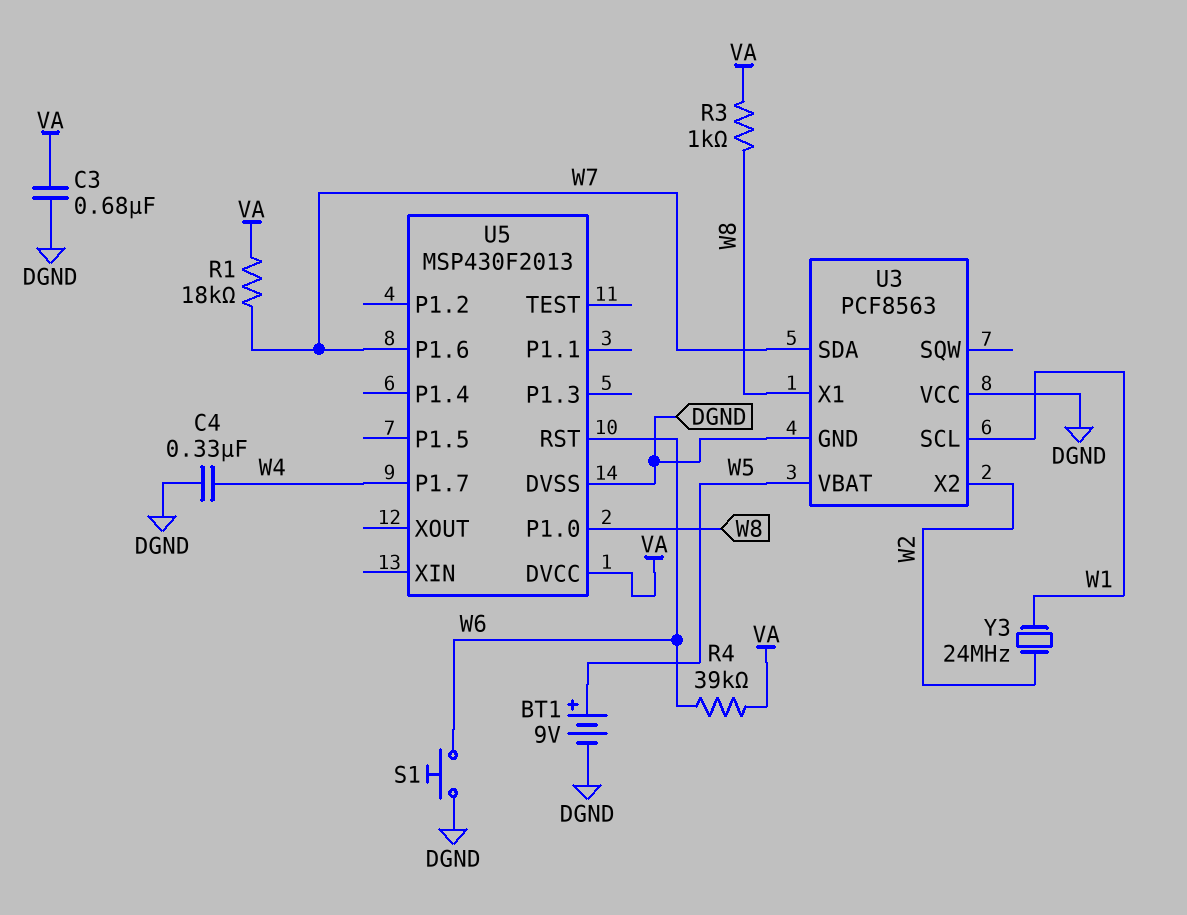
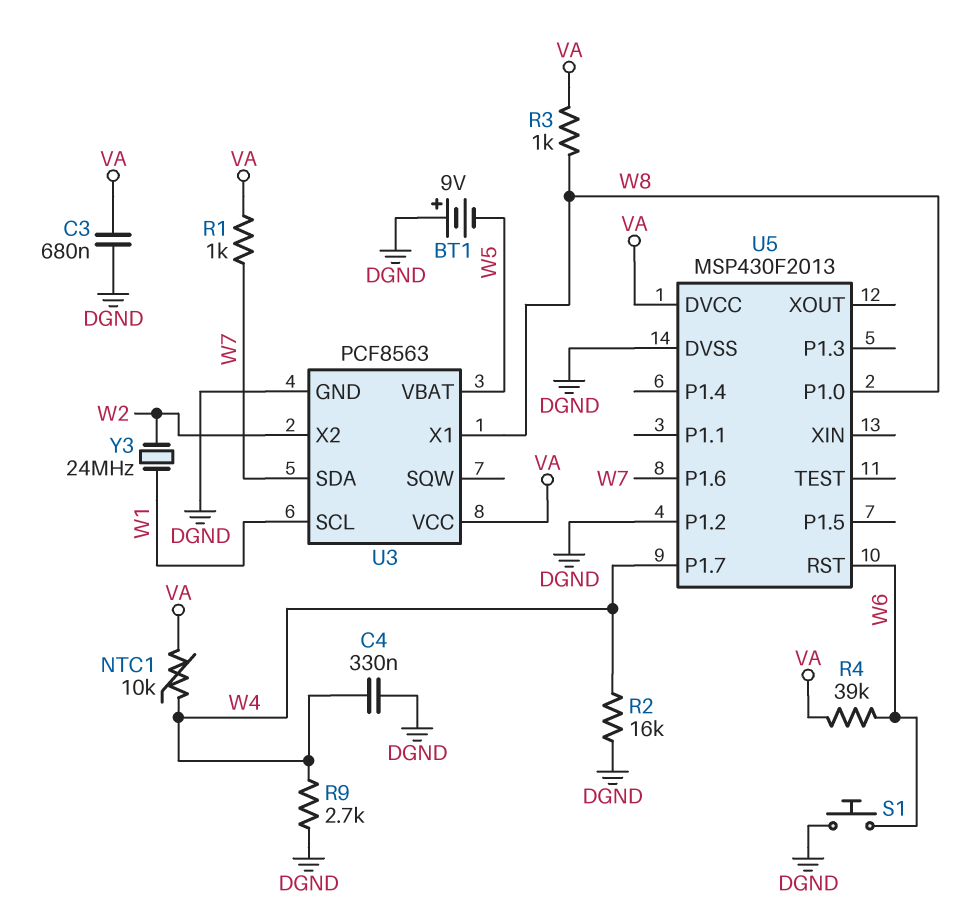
BT1: 9V (plus W5, minus DGND) -> 9V (plus DGND, minus W5)
NTC1: none -> 10k (VA, W4)
R1: 18k (VA, W7) -> 1k (VA, W7)
R2: none -> 16k (DGND, W4)
R9: none -> 2.7k (DGND, W4)
U3 pin VCC: DGND -> VA
U5 pin P1.2: none -> DGND

